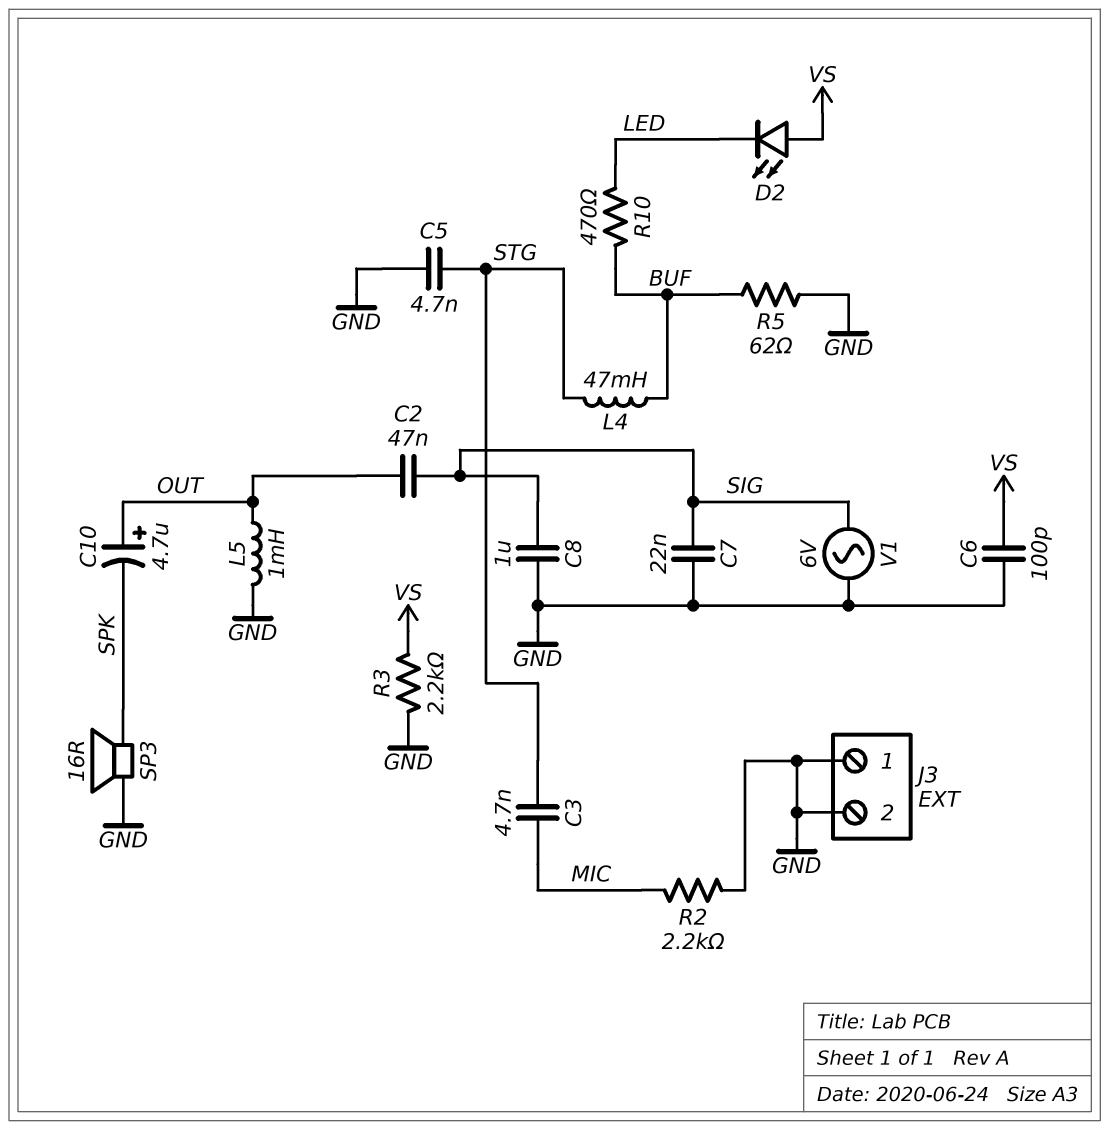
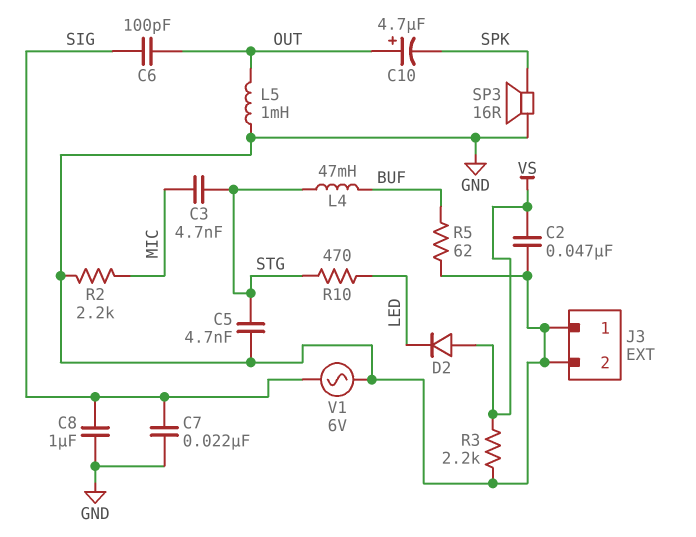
C2: 47nF (OUT, SIG) -> 47nF (GND, VS)
C6: 100pF (GND, VS) -> 100pF (OUT, SIG)
D2: LED (A VS, K LED) -> diode (A VS, K LED)
R10: 470 (BUF, LED) -> 470 (LED, STG)

